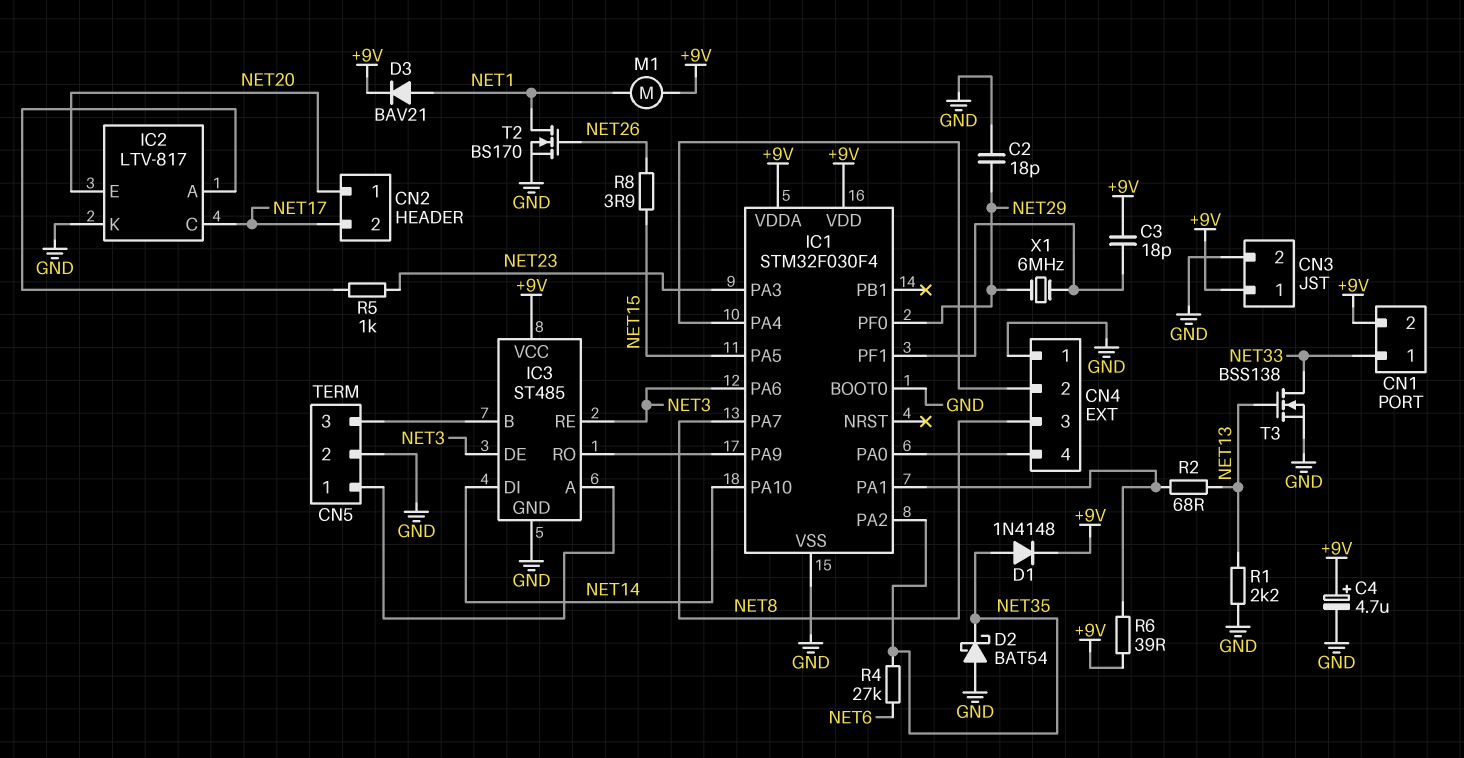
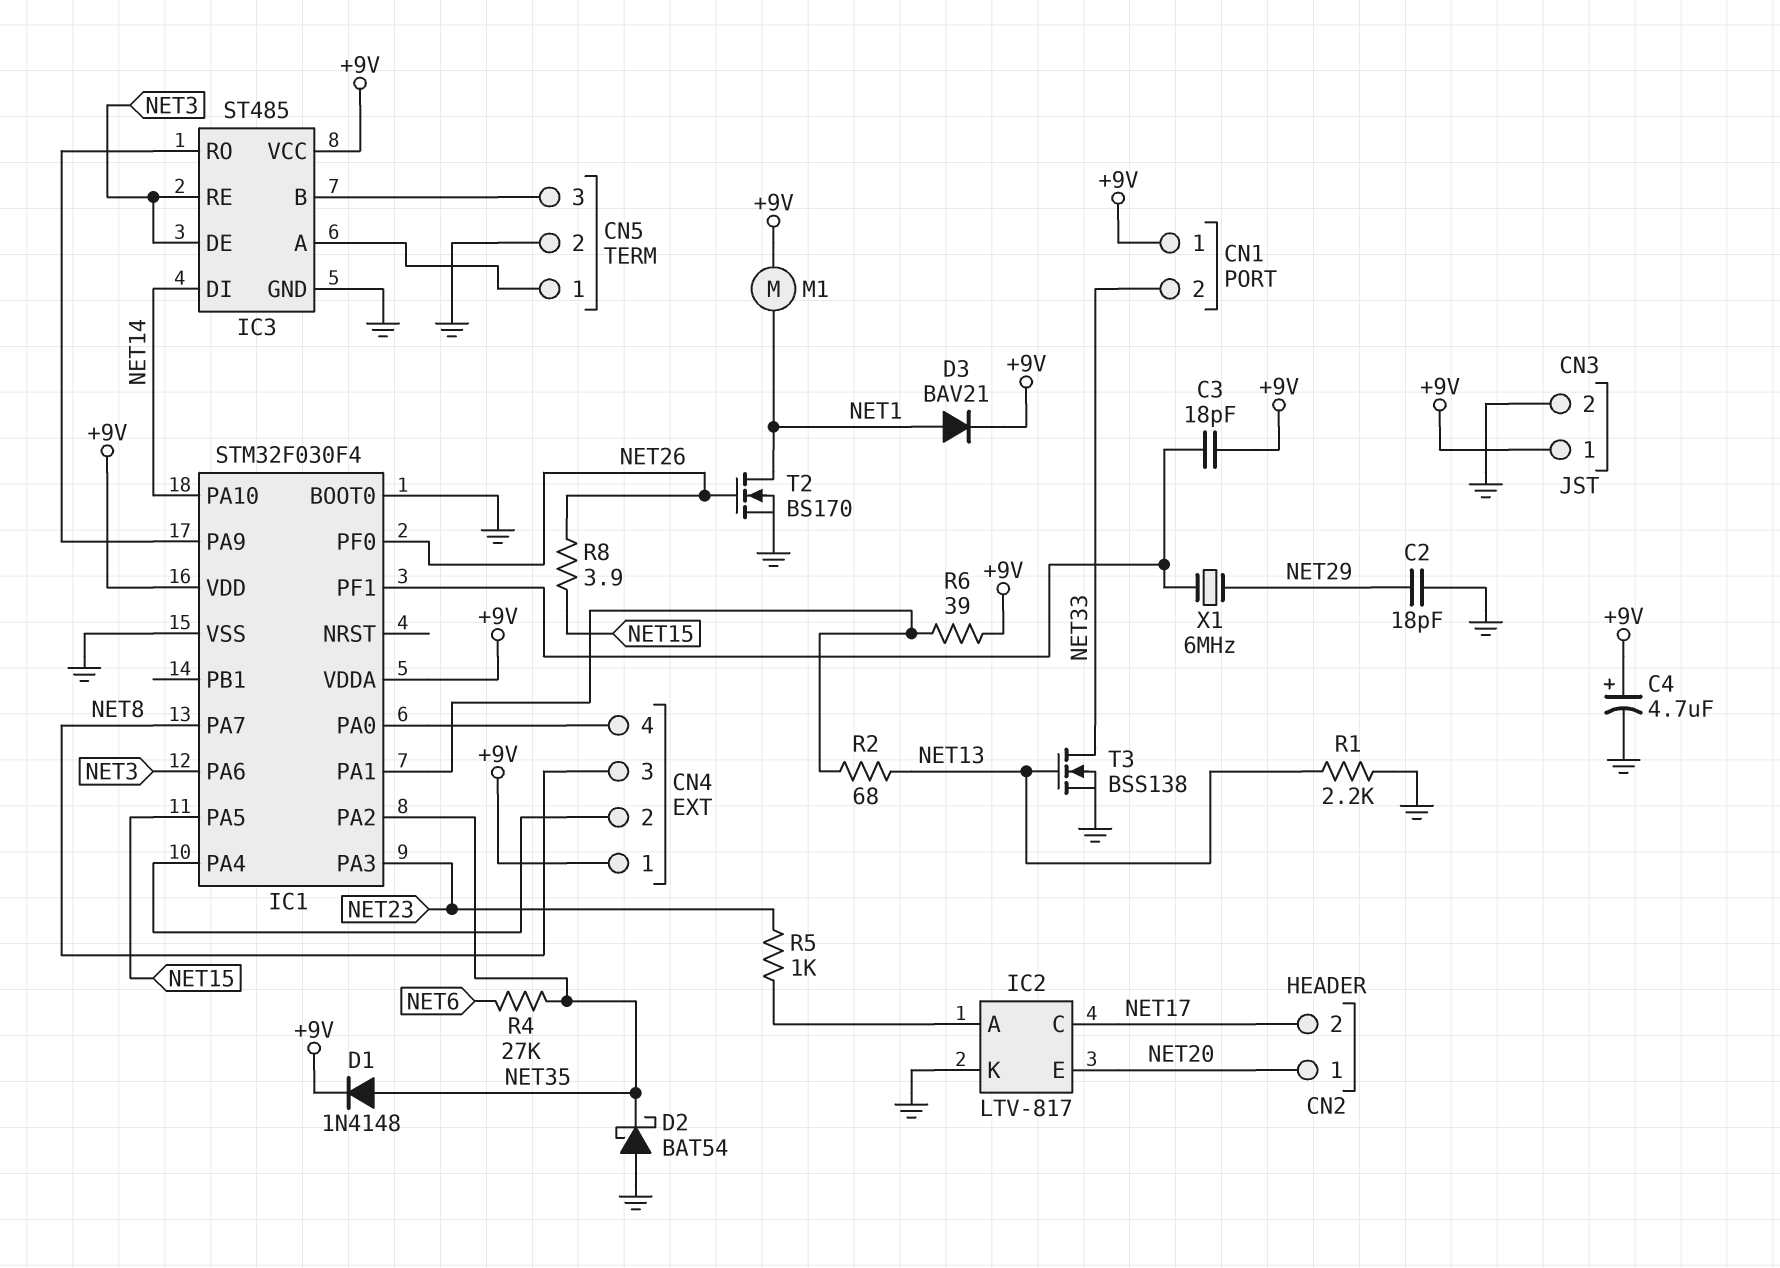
CN1 pin 1: NET33 -> +9V
CN1 pin 2: +9V -> NET33
CN4 pin 1: GND -> +9V
IC1 pin PF0: NET29 -> NET26

